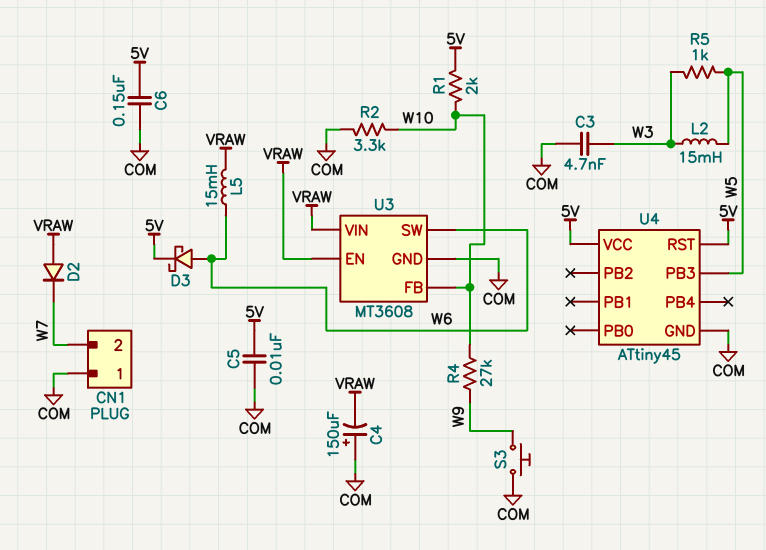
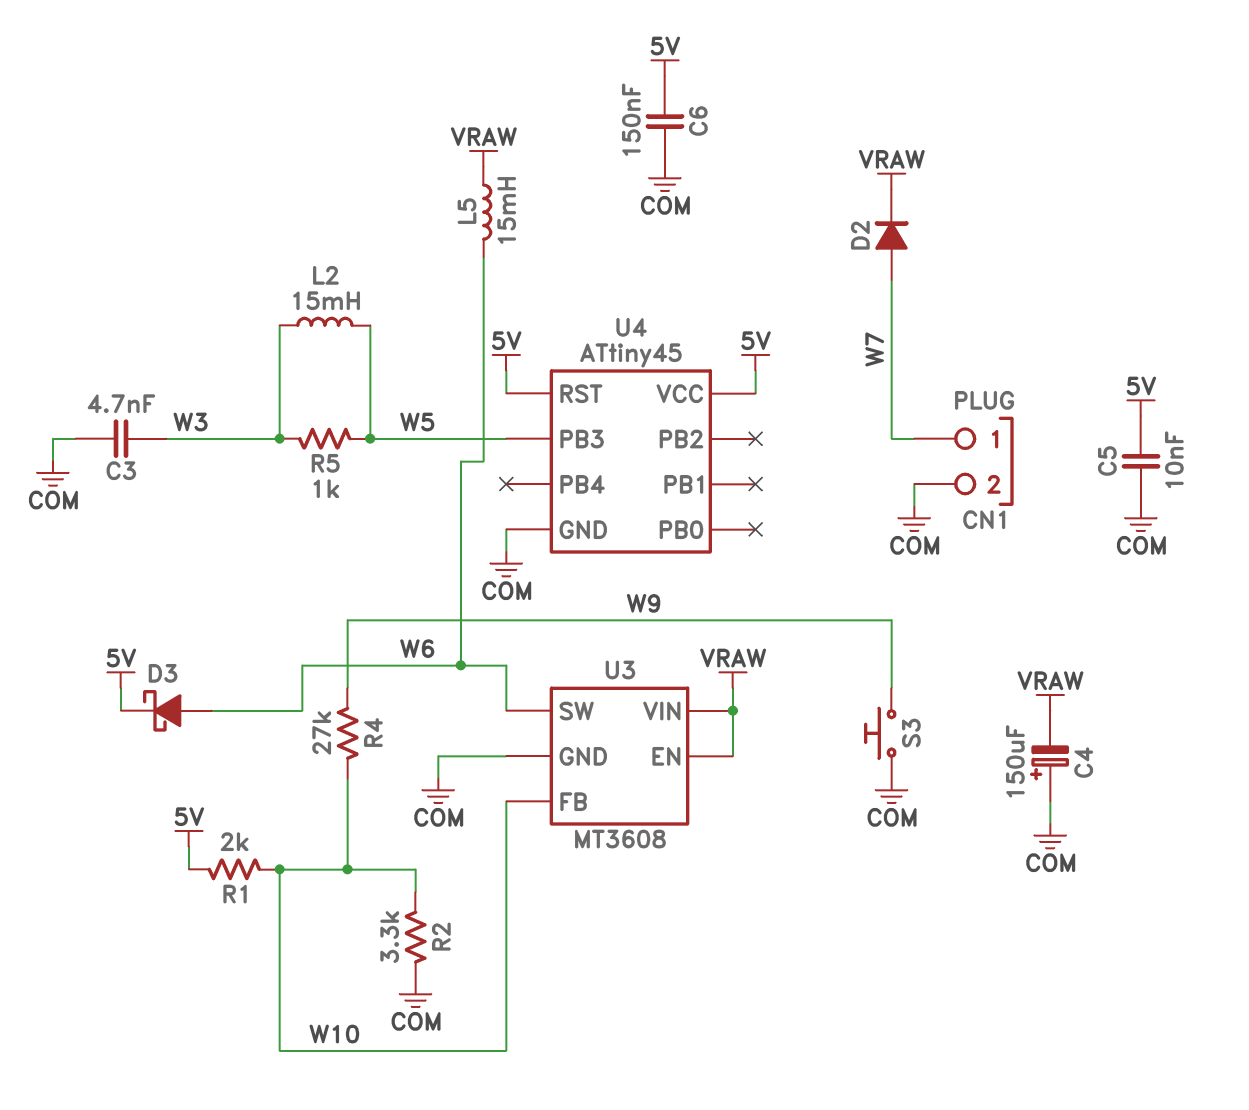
CN1 pin 1: COM -> W7
CN1 pin 2: W7 -> COM
D2: diode (A VRAW, K W7) -> diode (A W7, K VRAW)

